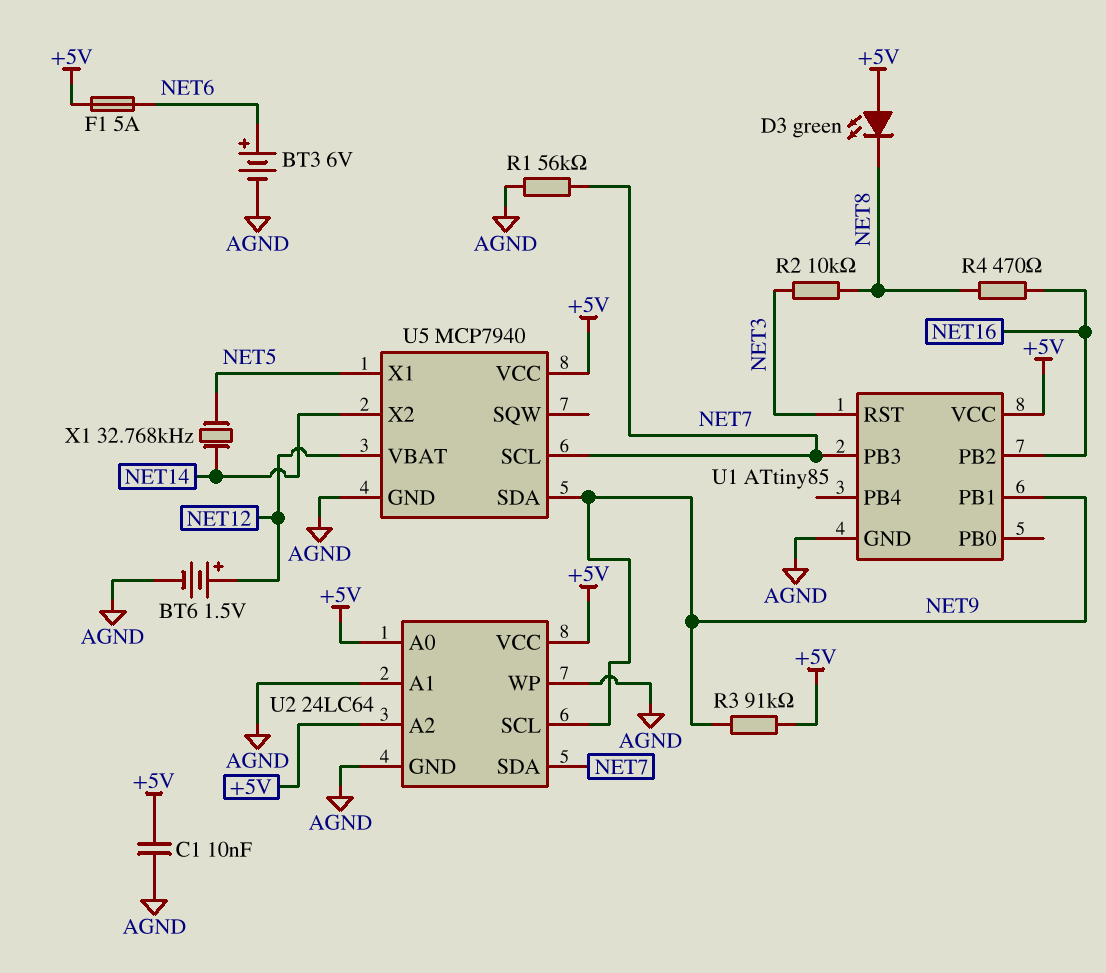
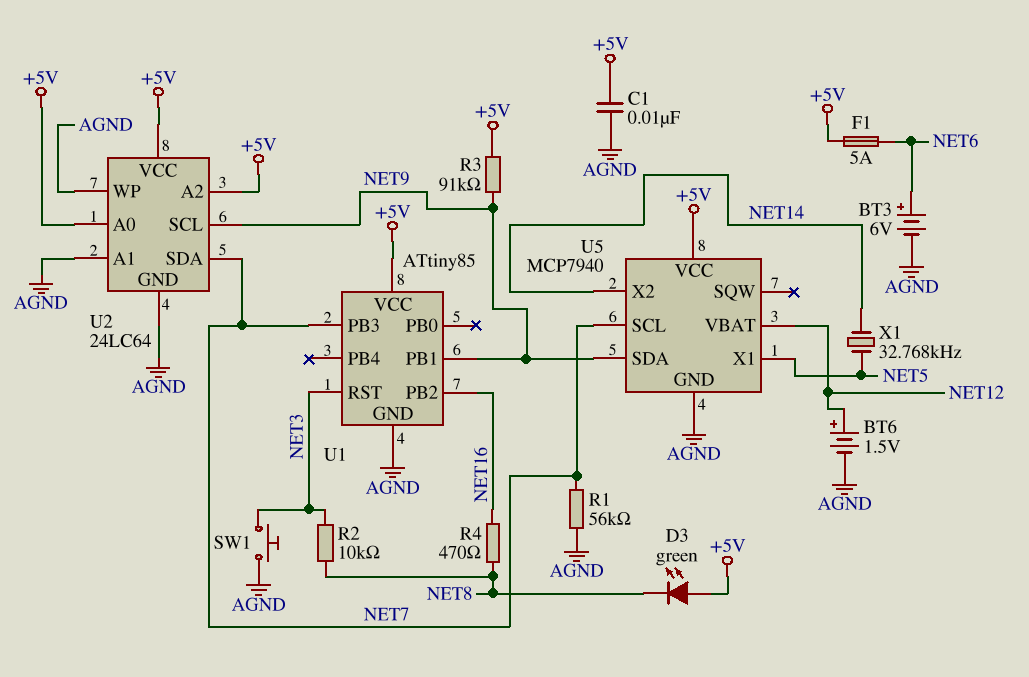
SW1: none -> button (AGND, NET3)

